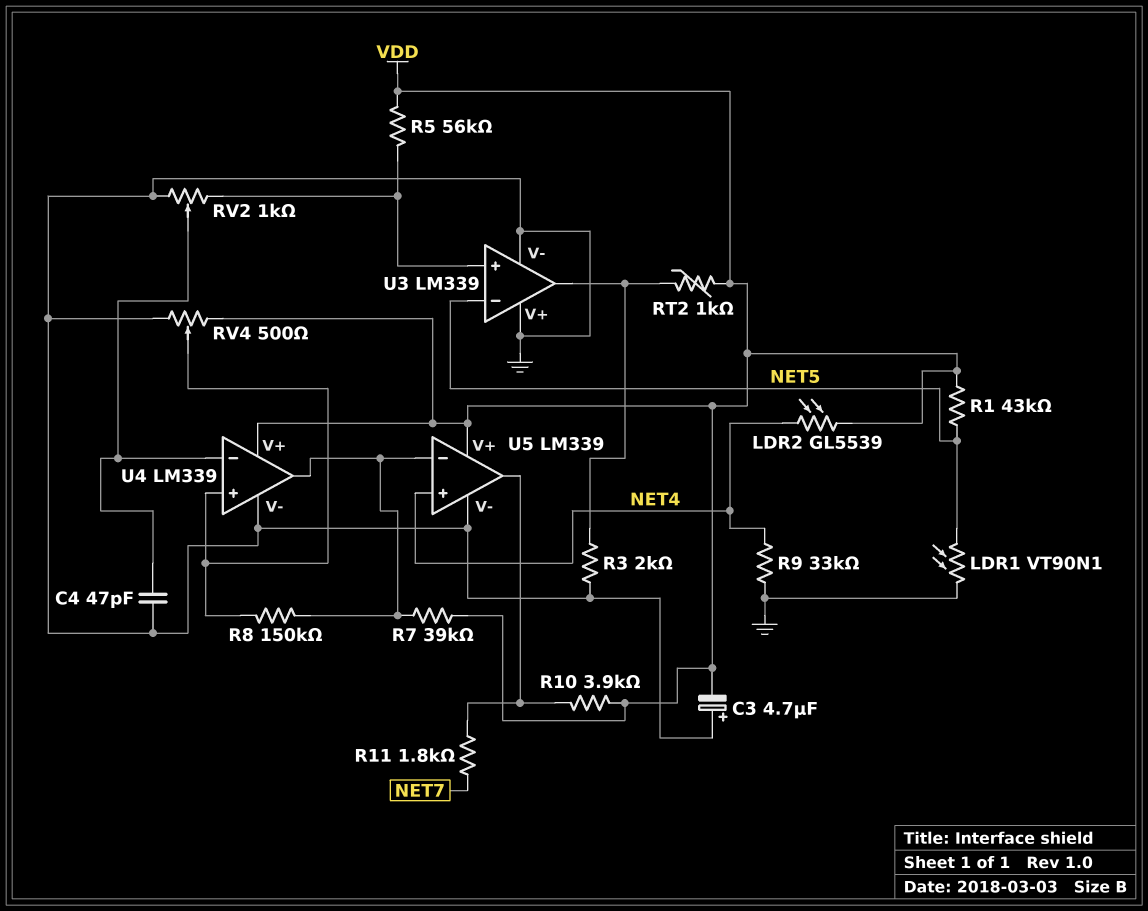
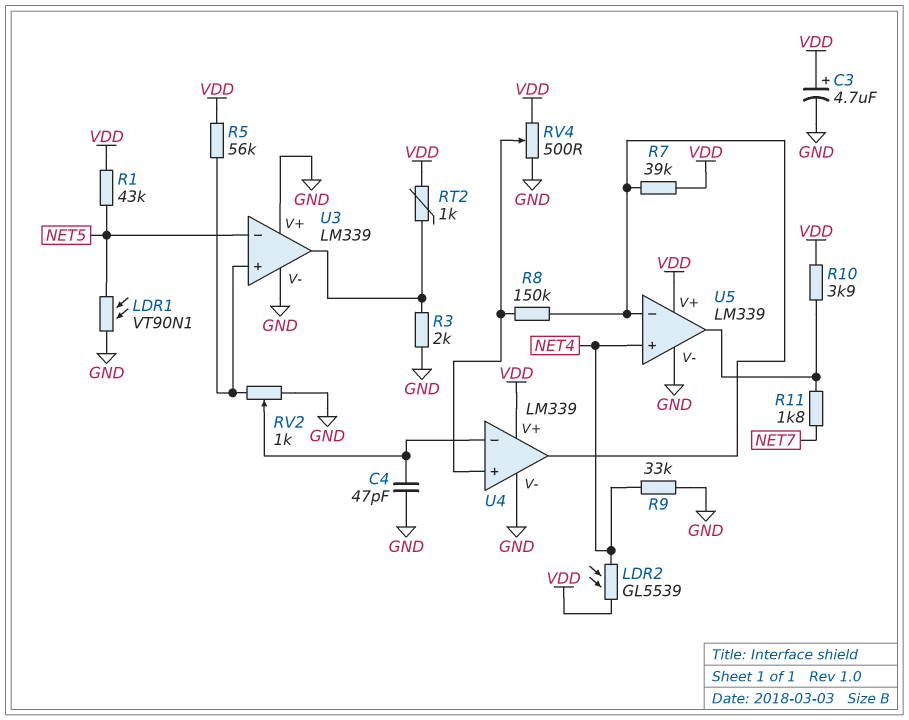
C3: 4.7uF (plus GND, minus VDD) -> 4.7uF (plus VDD, minus GND)

